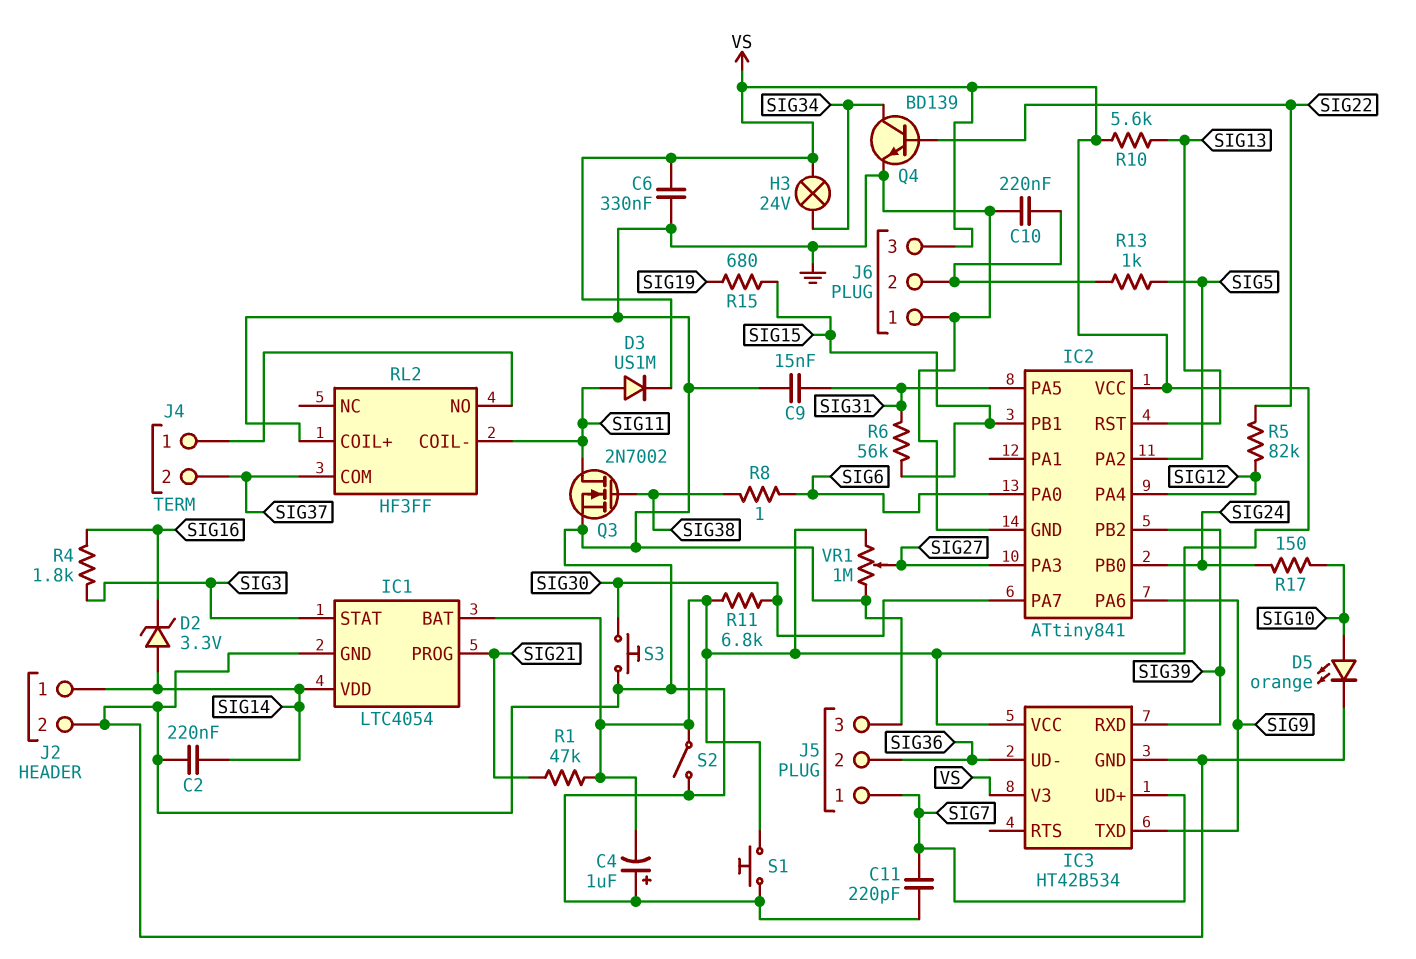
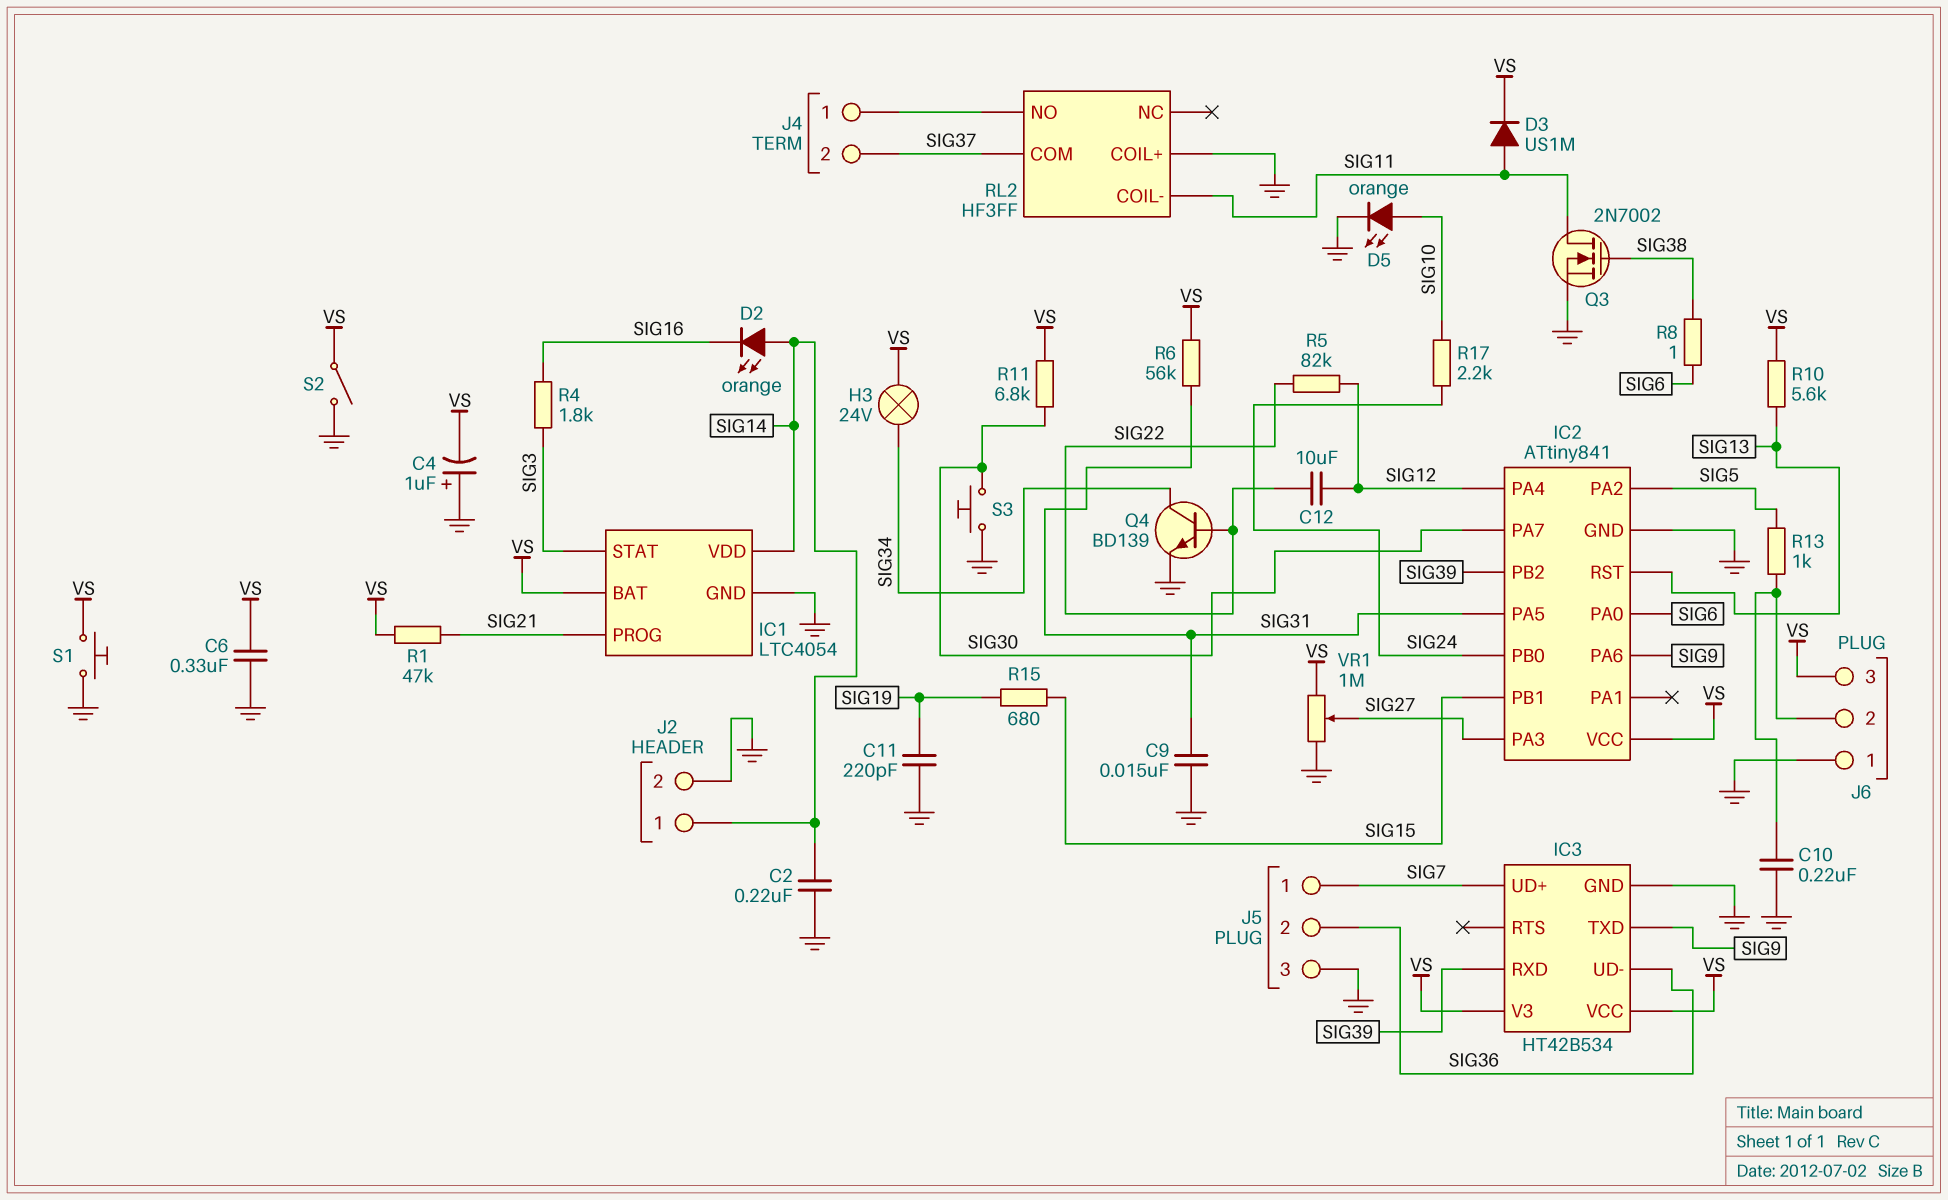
C11: 220pF (GND, SIG7) -> 220pF (GND, SIG19)
C12: none -> 10uF (SIG12, SIG22)
D2: zener 3.3V (A SIG14, K SIG16) -> LED orange (A SIG14, K SIG16)
R6: 56k (SIG15, SIG31) -> 56k (SIG31, VS)
R17: 150 (SIG10, SIG24) -> 2.2k (SIG10, SIG24)

